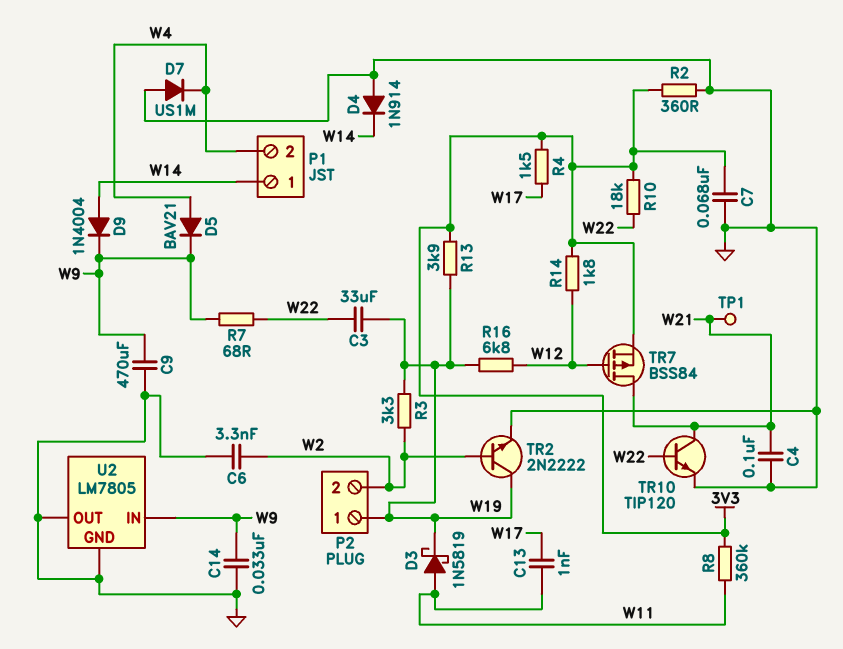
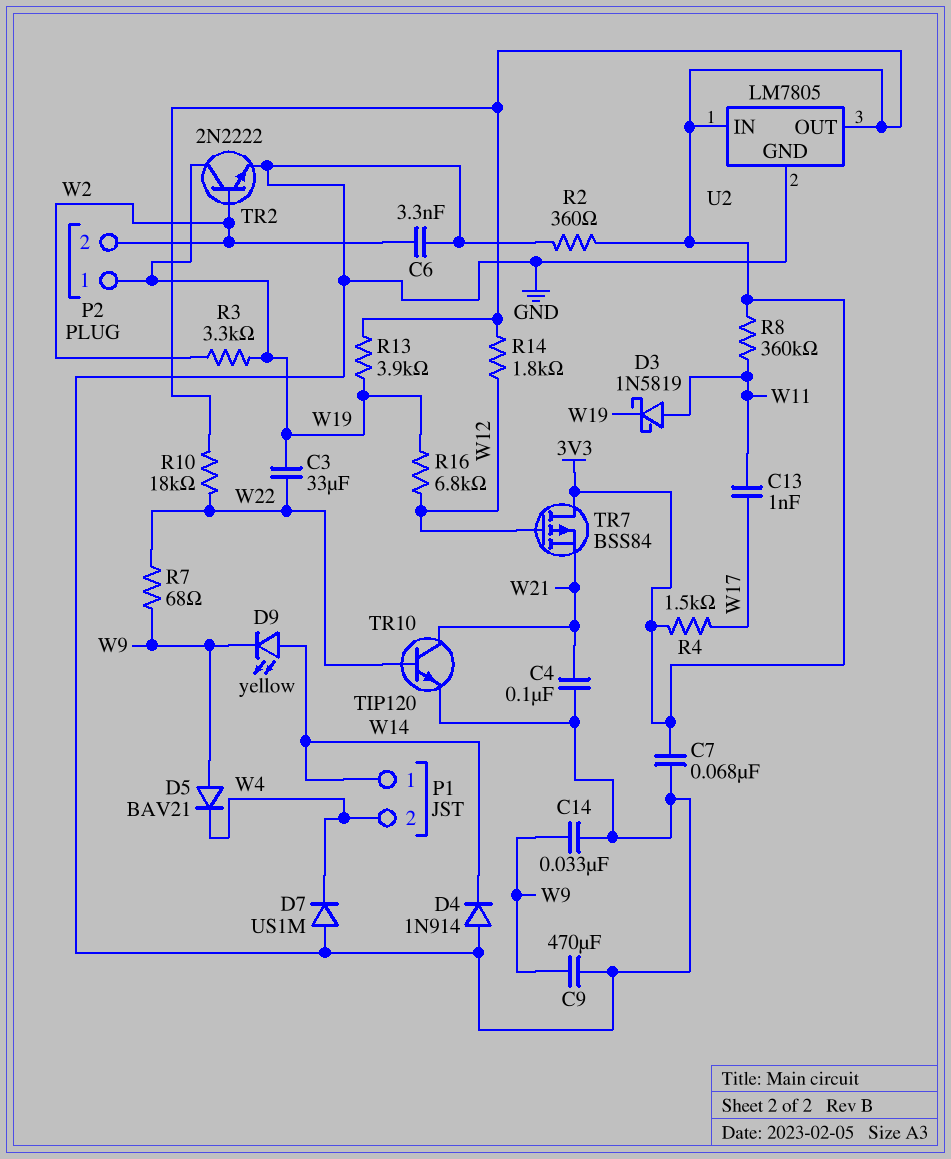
D5: diode BAV21 (A W4, K W9) -> diode BAV21 (A W9, K W4)
D9: diode 1N4004 (A W14, K W9) -> LED yellow (A W14, K W9)
TP1: test point (W21) -> none
TR7: PMOS BSS84 (G W12, D W21, S 3V3) -> PMOS BSS84 (G W12, D 3V3, S W21)
U2 pin IN: W9 -> 3V3
U2 pin OUT: GND -> 3V3

